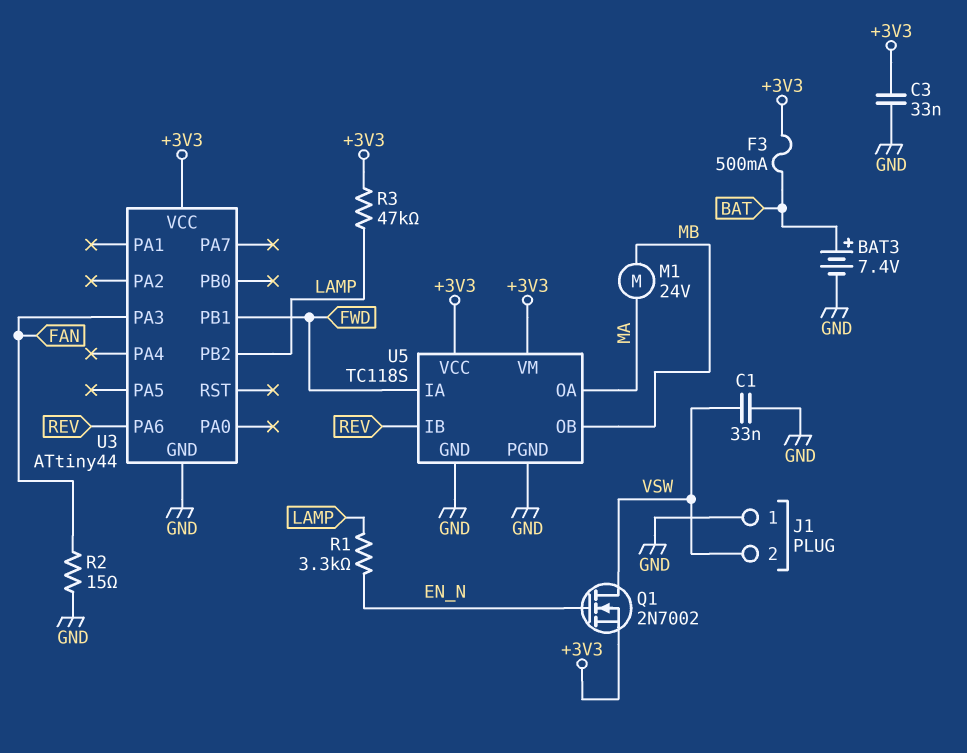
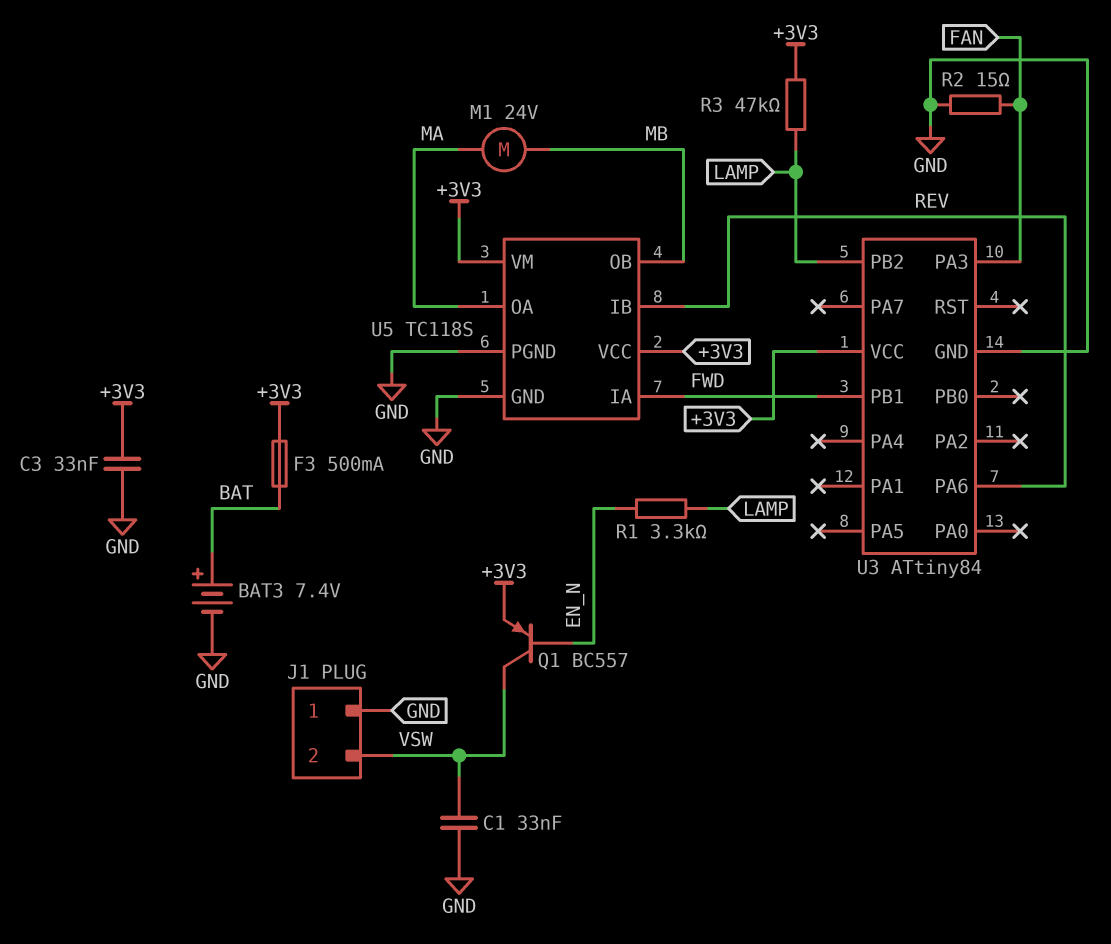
Q1: NMOS 2N7002 (G EN_N, D VSW, S +3V3) -> PNP BC557 (B EN_N, C VSW, E +3V3)
U3: ATtiny44 -> ATtiny84

